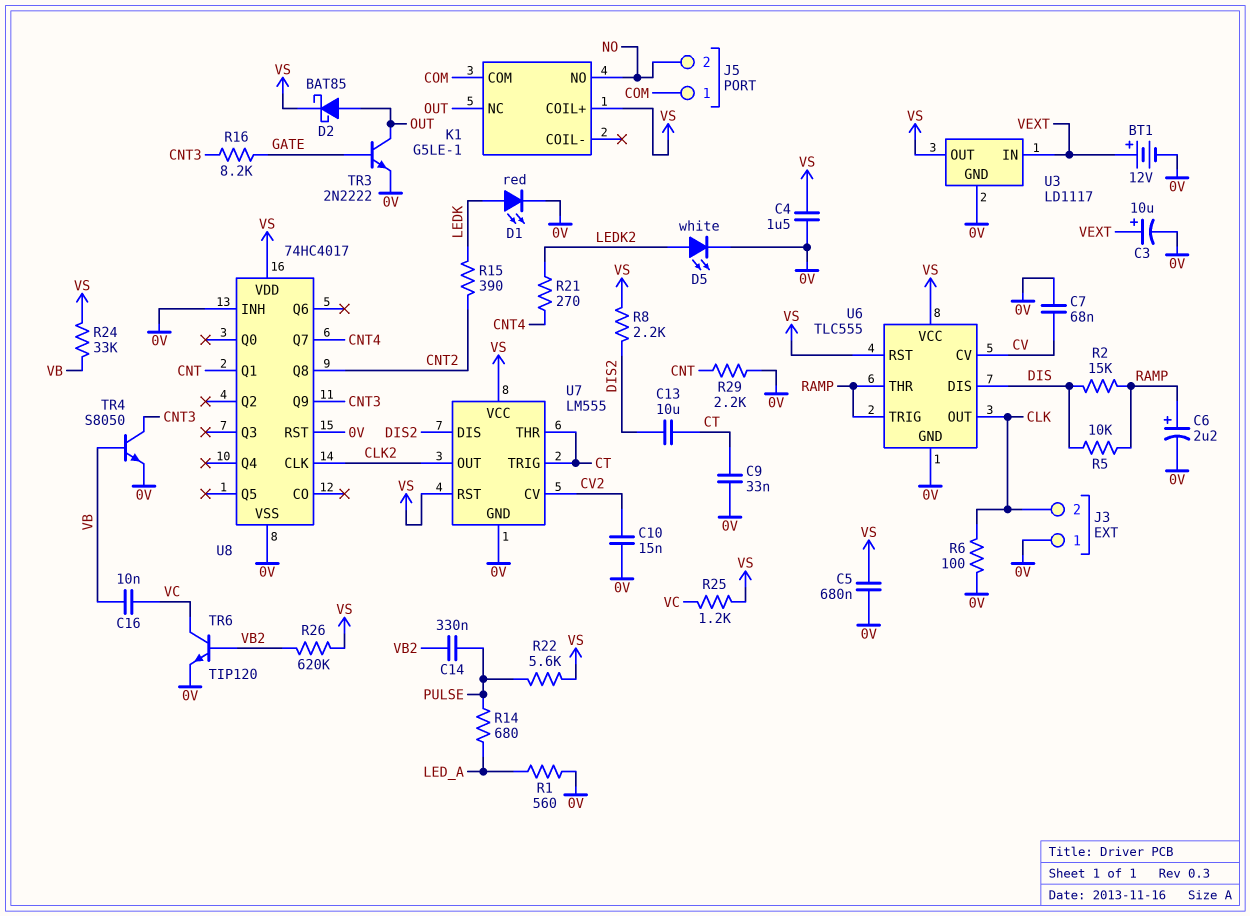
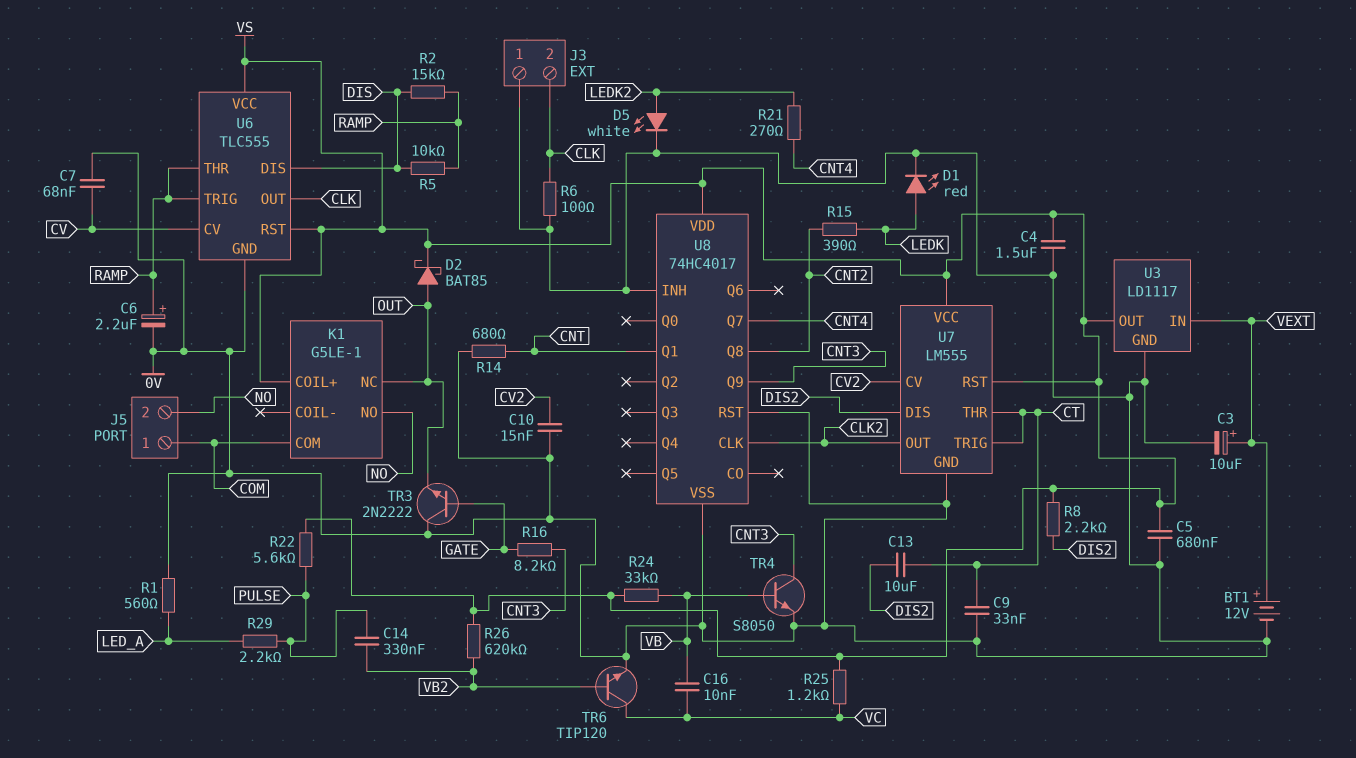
R14: 680 (LED_A, PULSE) -> 680 (0V, CNT)
R29: 2.2k (0V, CNT) -> 2.2k (LED_A, PULSE)
TR3: NPN 2N2222 (B GATE, C OUT, E 0V) -> NPN 2N2222 (B GATE, C 0V, E OUT)

